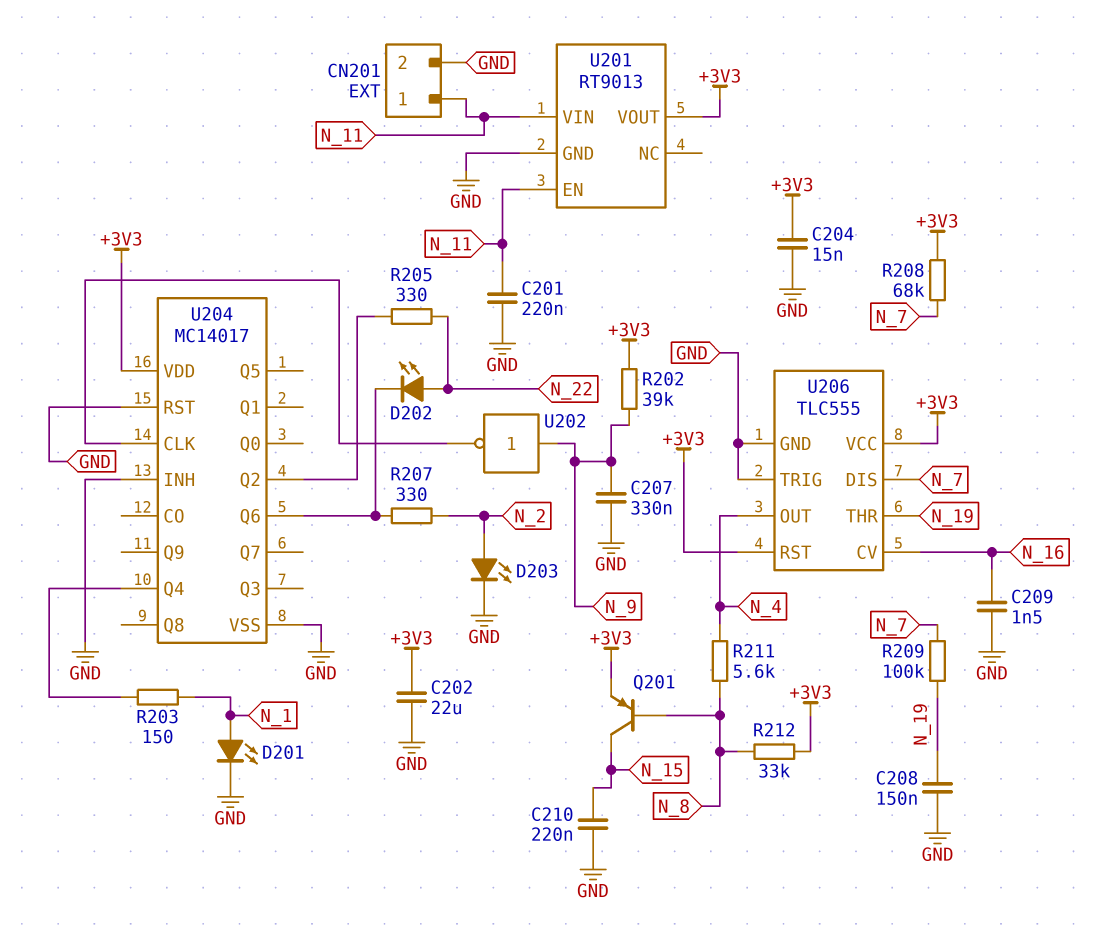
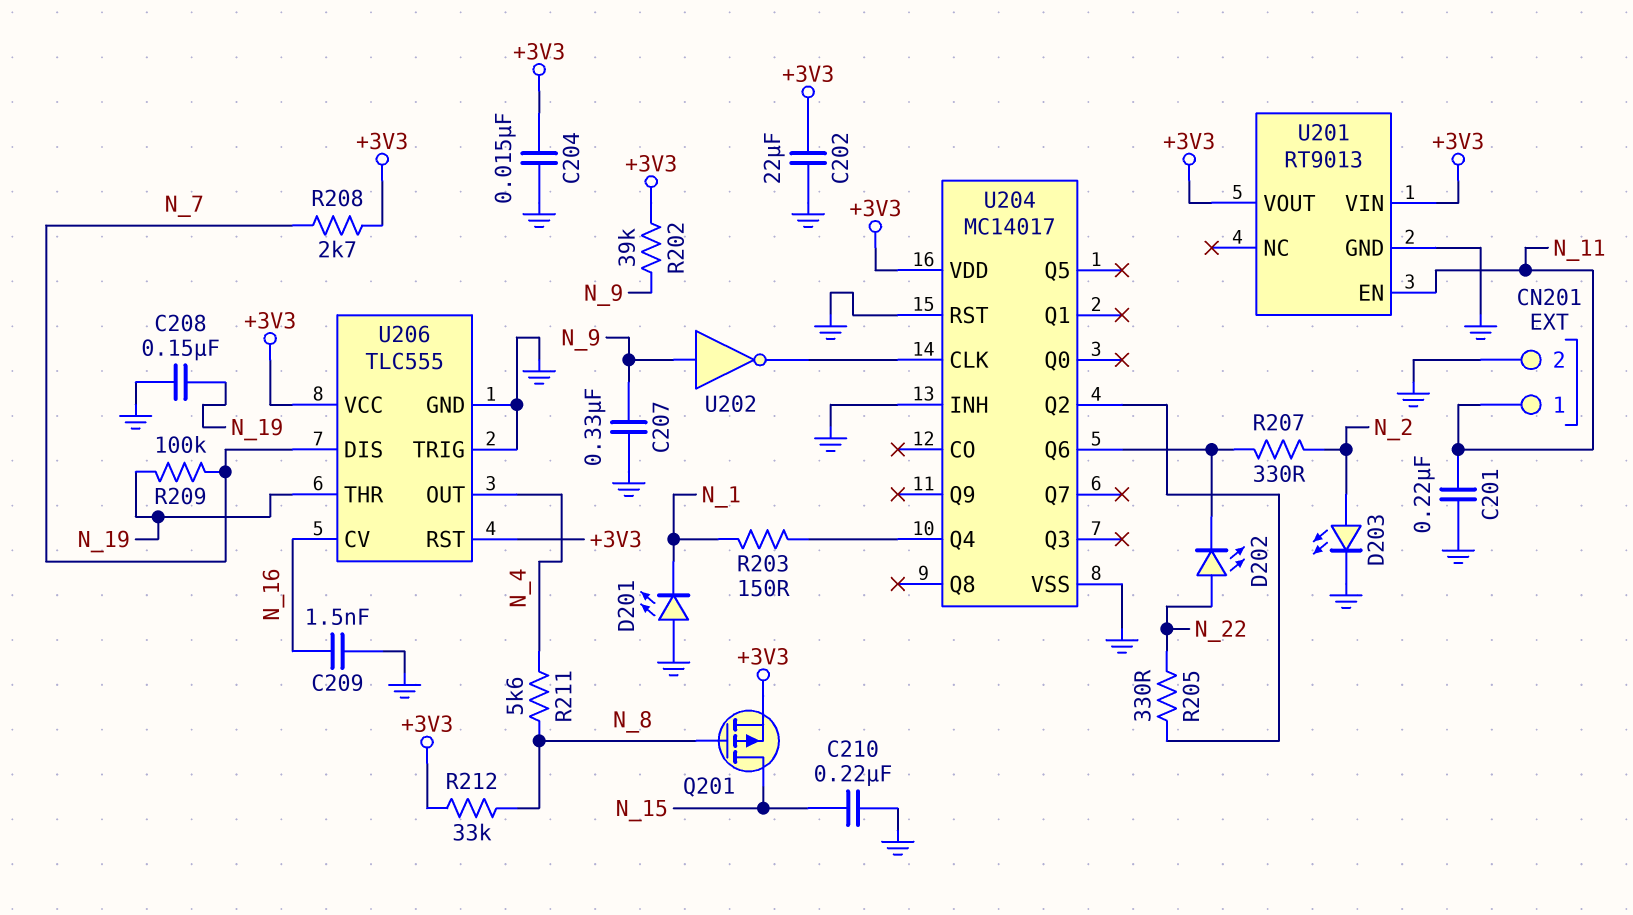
D201: LED (A N_1, K GND) -> LED (A GND, K N_1)
Q201: PNP (B N_8, C N_15, E +3V3) -> PMOS (G N_8, D N_15, S +3V3)
R208: 68k (+3V3, N_7) -> 2.7k (+3V3, N_7)
U201 pin VIN: N_11 -> +3V3

